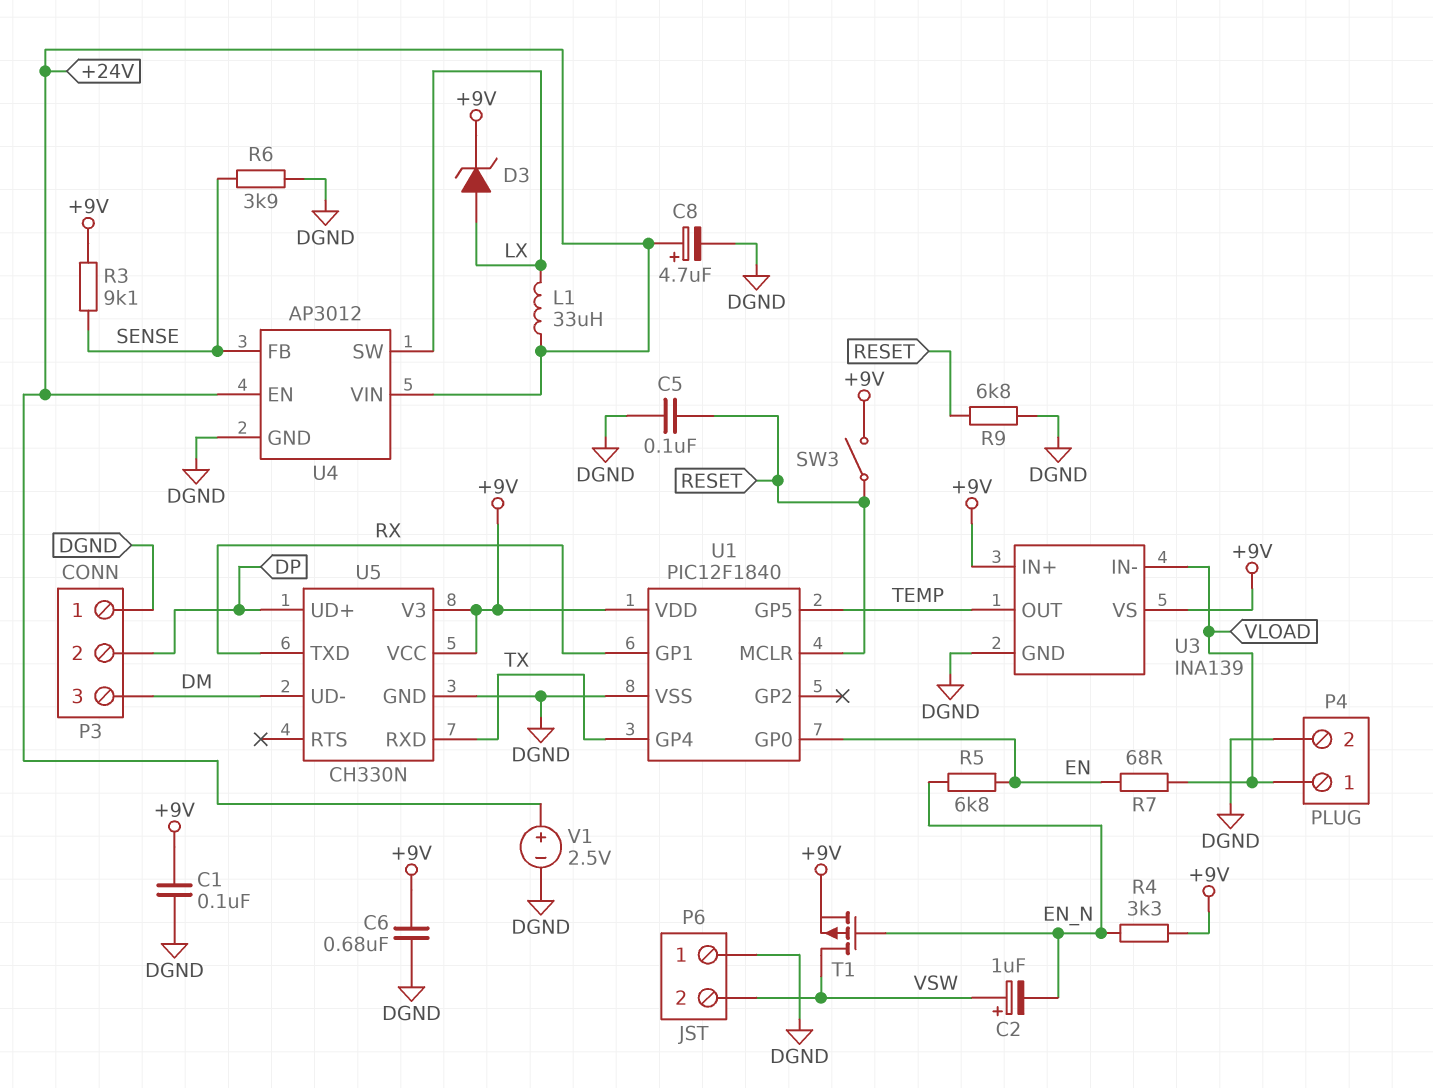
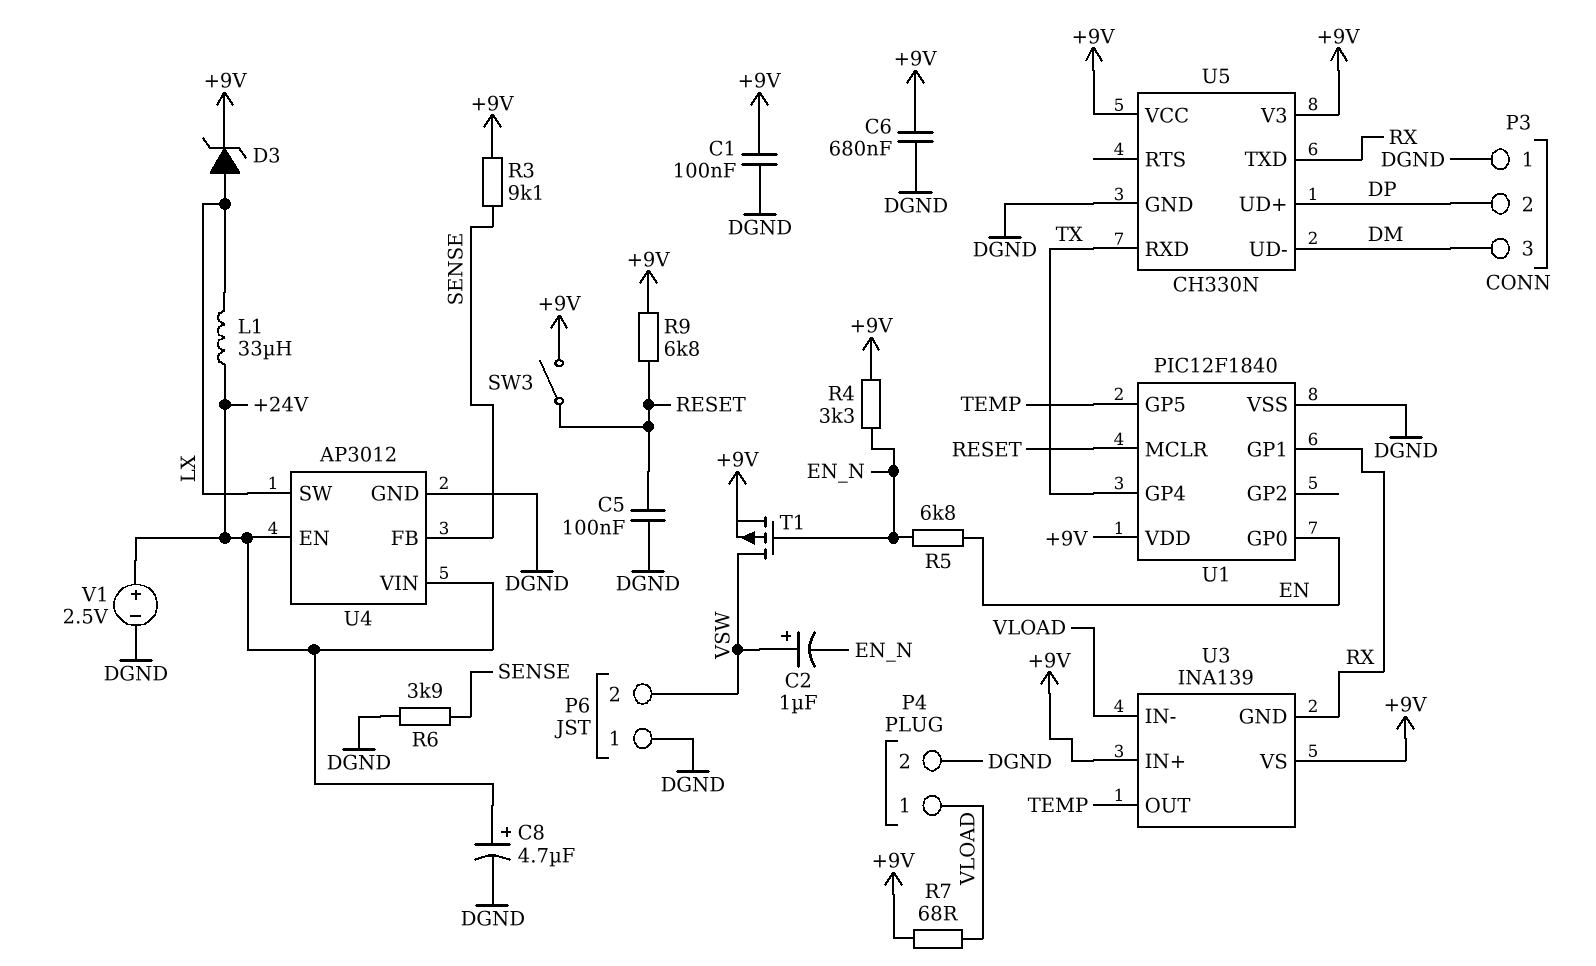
R7: 68 (EN, VLOAD) -> 68 (+9V, VLOAD)
R9: 6.8k (DGND, RESET) -> 6.8k (+9V, RESET)
U3 pin GND: DGND -> RX

